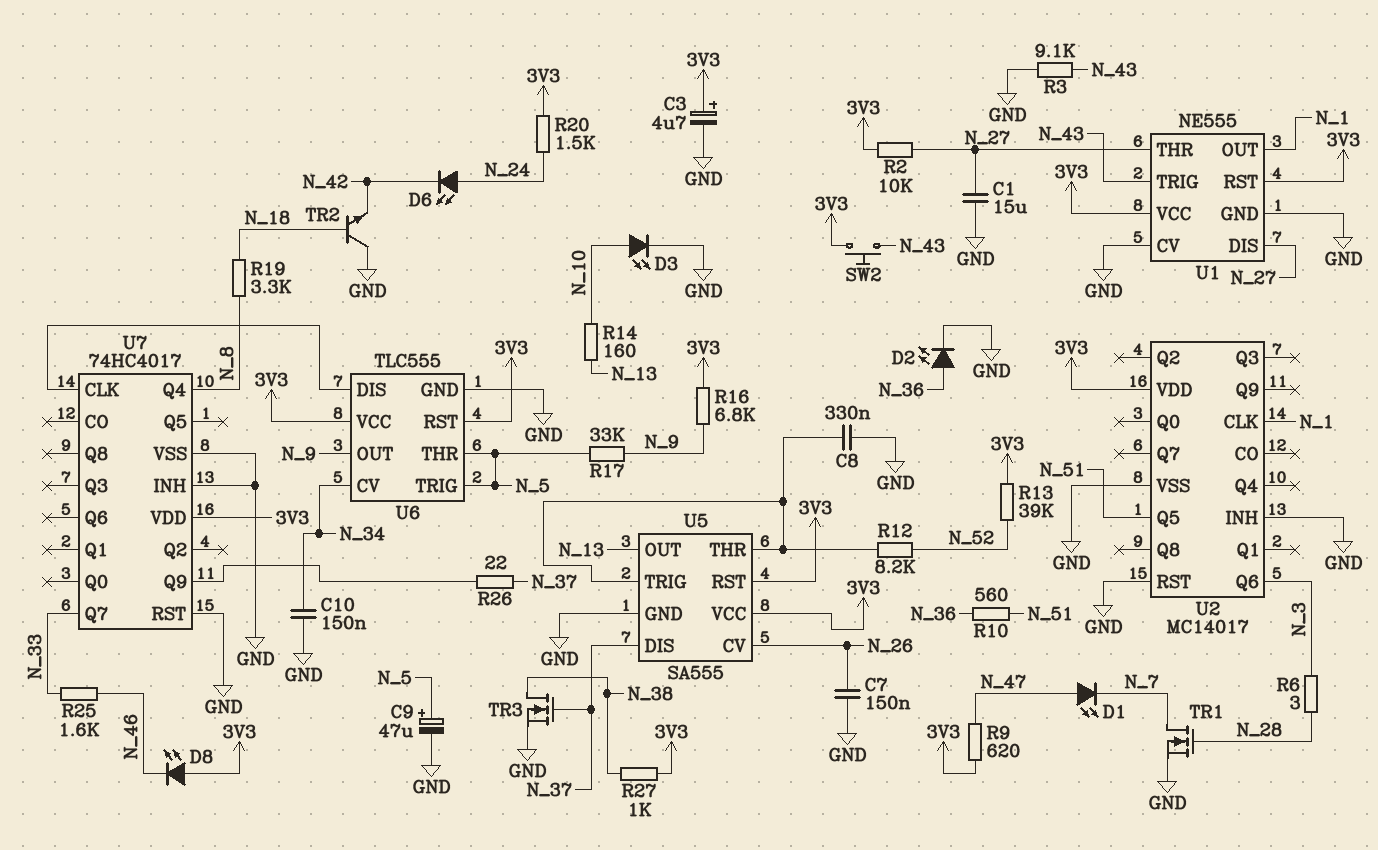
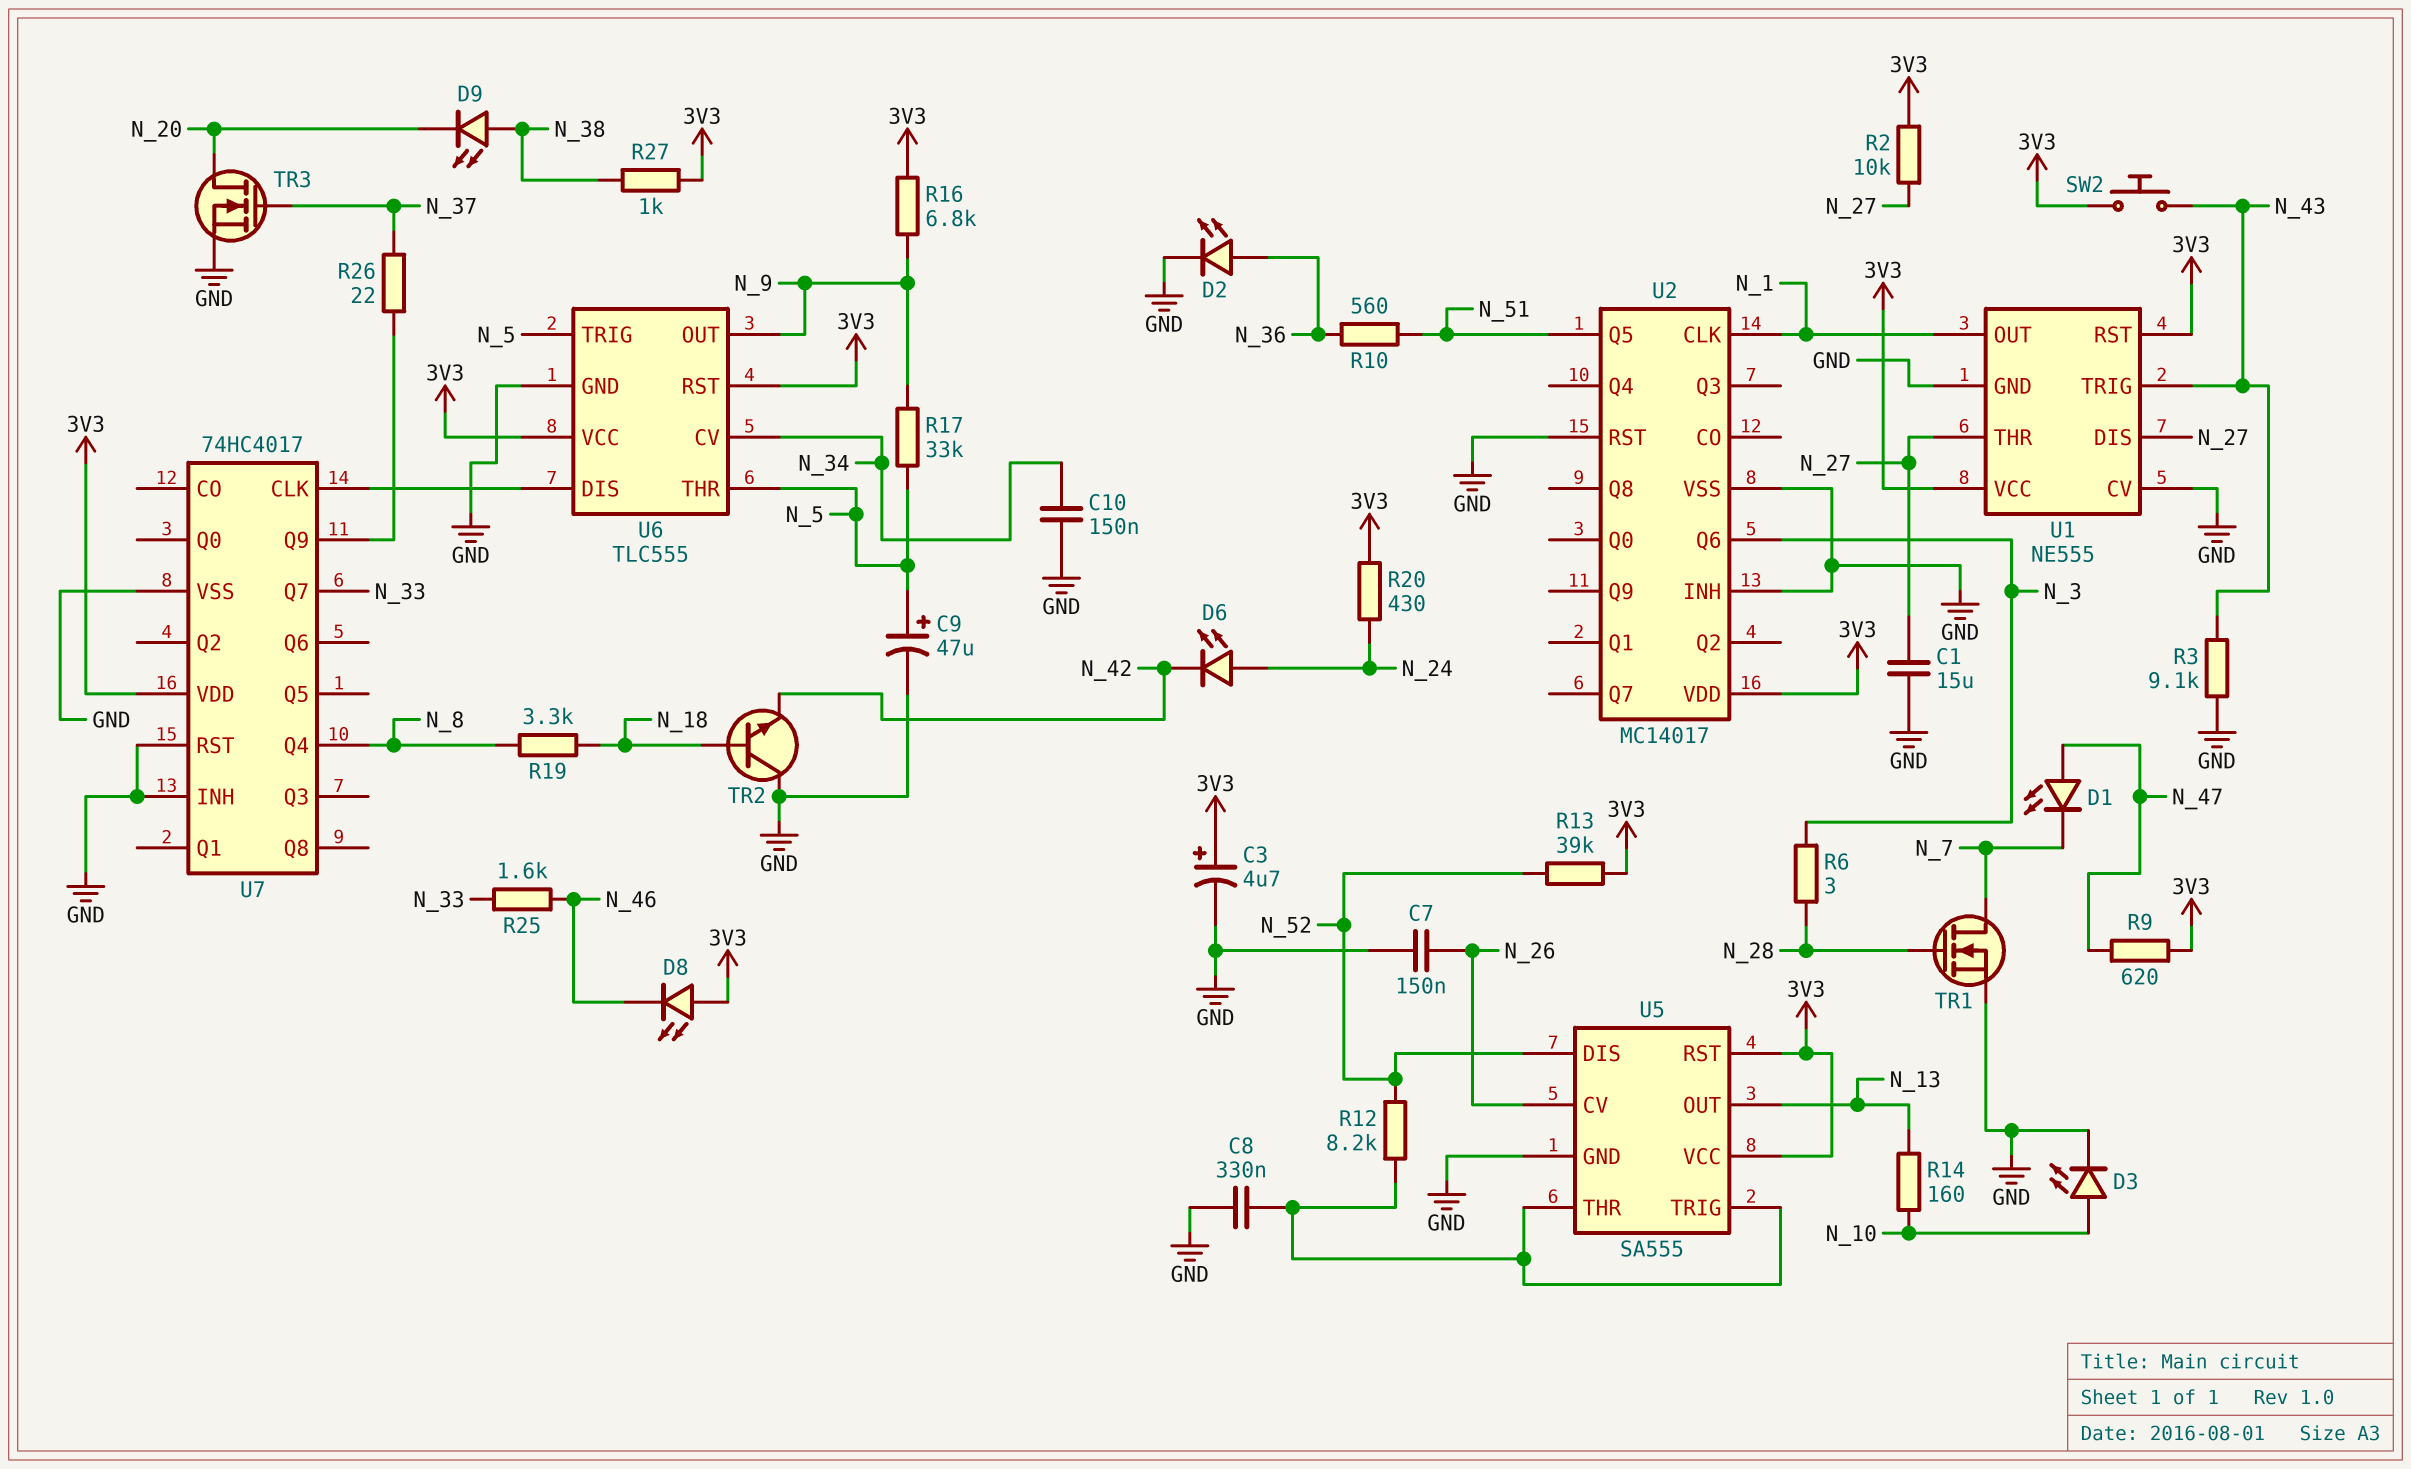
D9: none -> LED (A N_38, K N_20)
R20: 1.5k (3V3, N_24) -> 430 (3V3, N_24)
TR3: NMOS (G N_37, D N_38, S GND) -> NMOS (G N_37, D N_20, S GND)
U5 pin DIS: N_37 -> N_52

